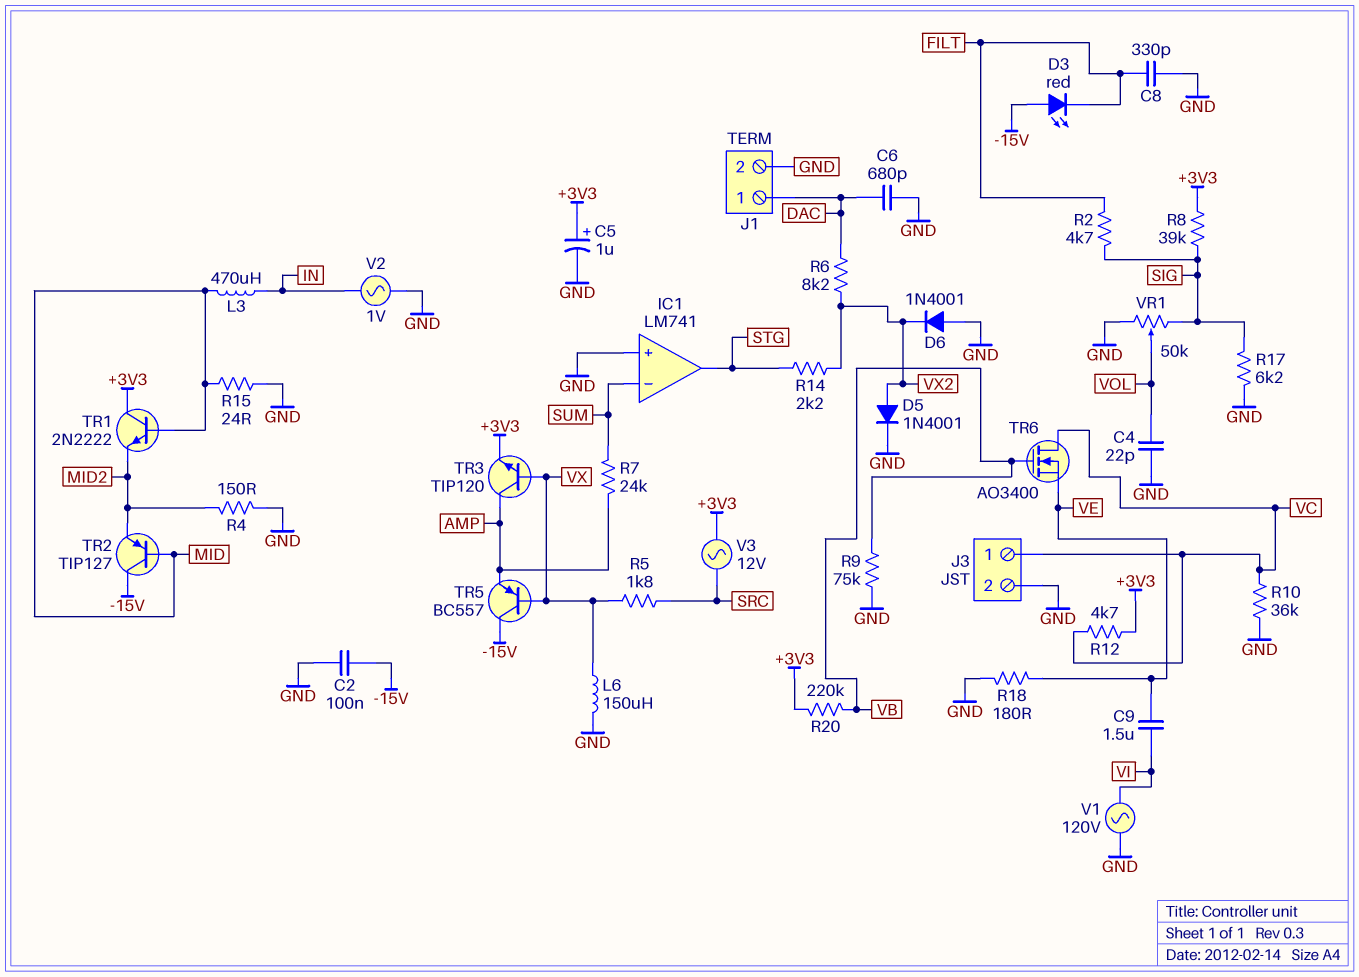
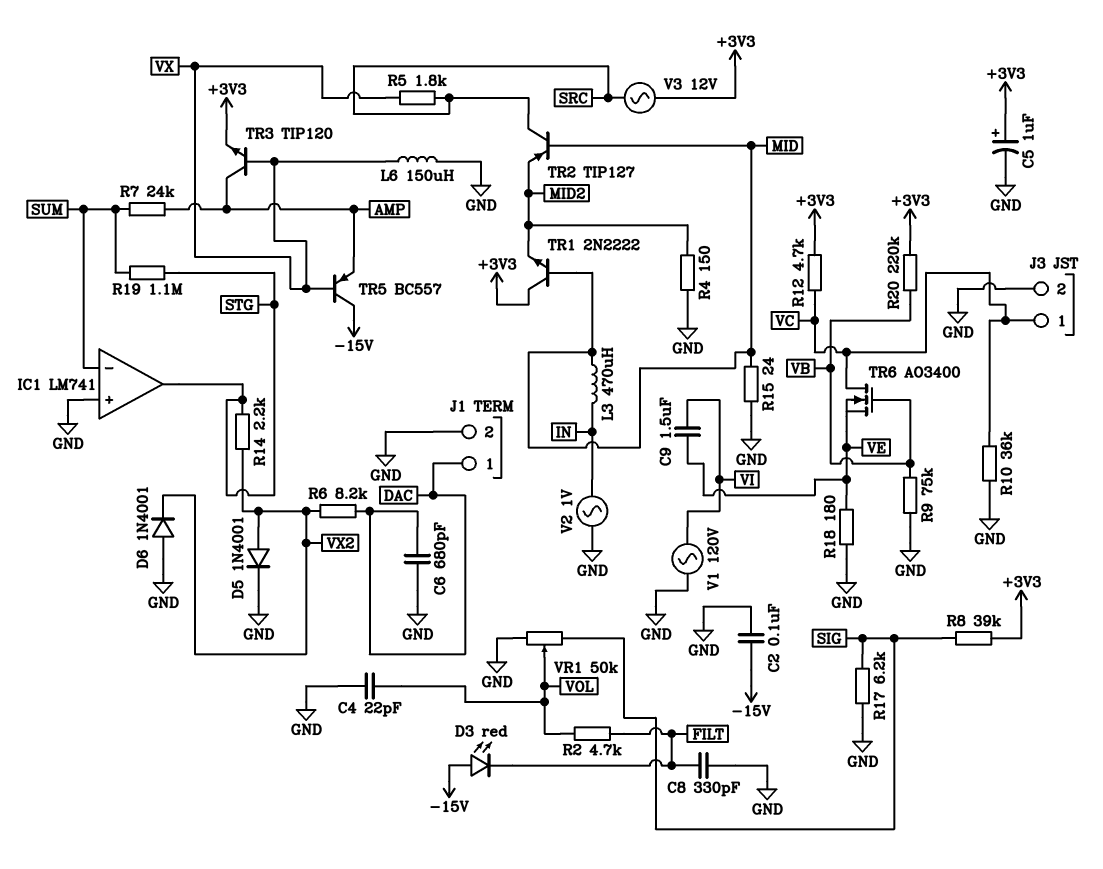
R2: 4.7k (FILT, SIG) -> 4.7k (FILT, VOL)
R19: none -> 1.1M (STG, SUM)
TR2: PNP TIP127 (B MID, C -15V, E MID2) -> PNP TIP127 (B MID, C SRC, E MID2)

